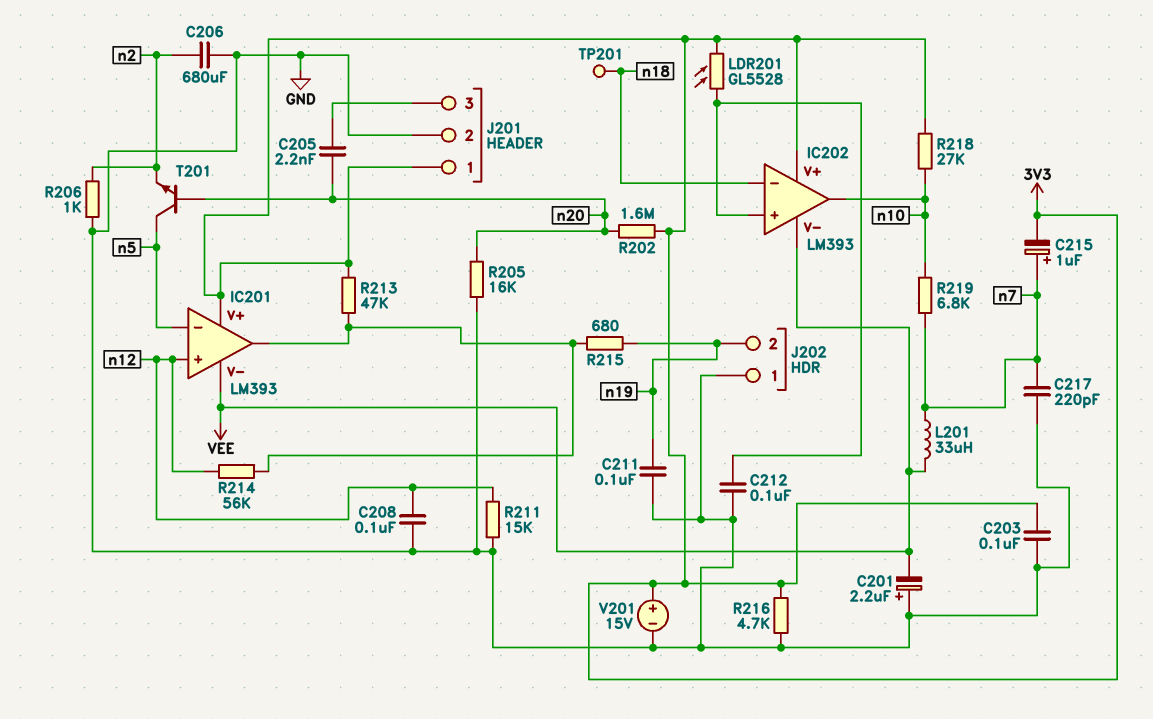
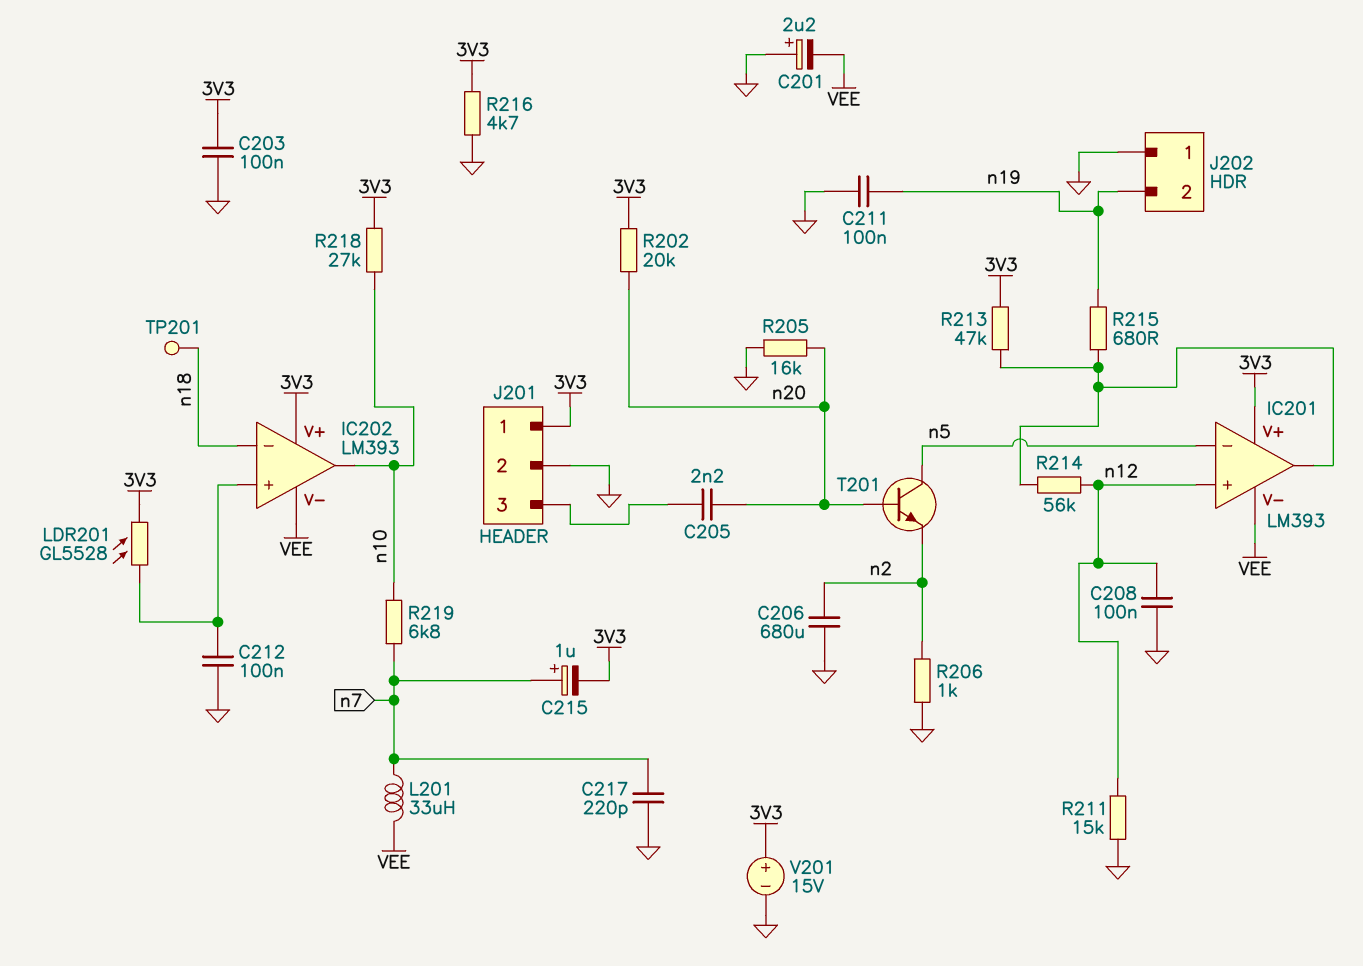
R202: 1.6M (3V3, n20) -> 20k (3V3, n20)

